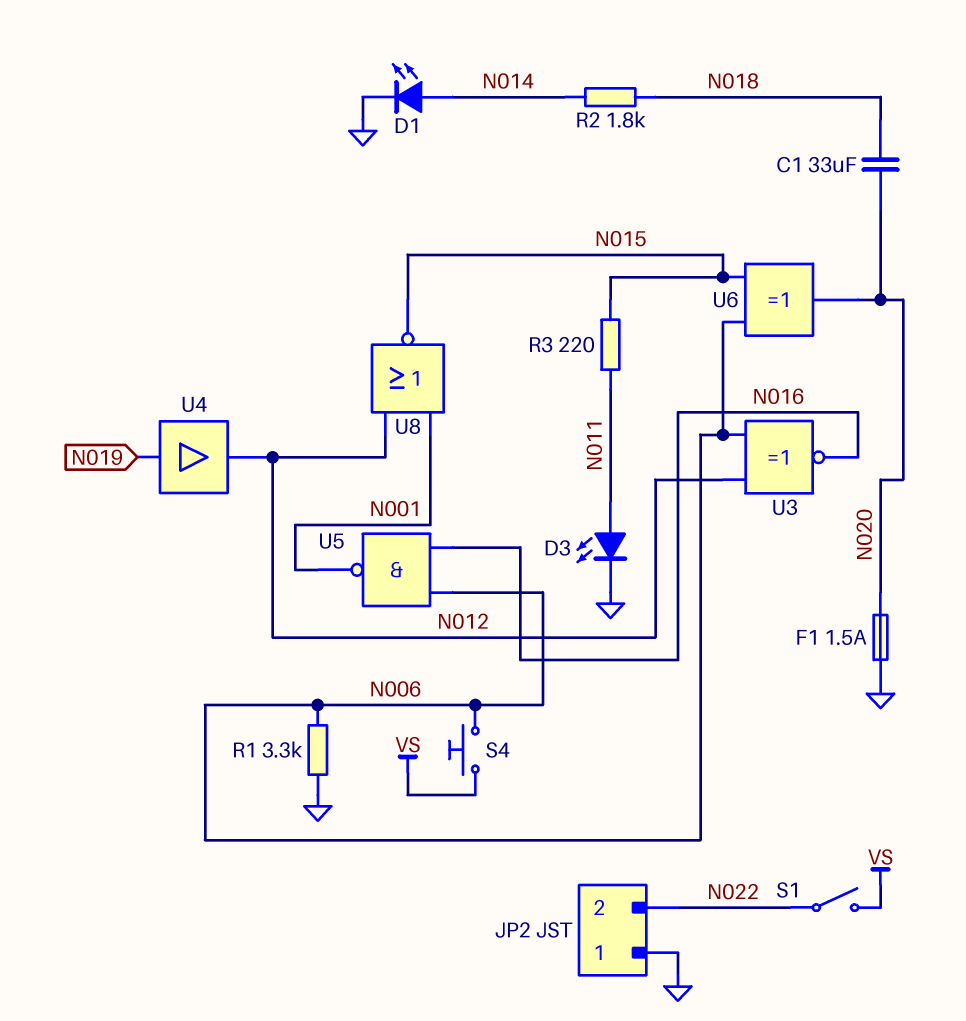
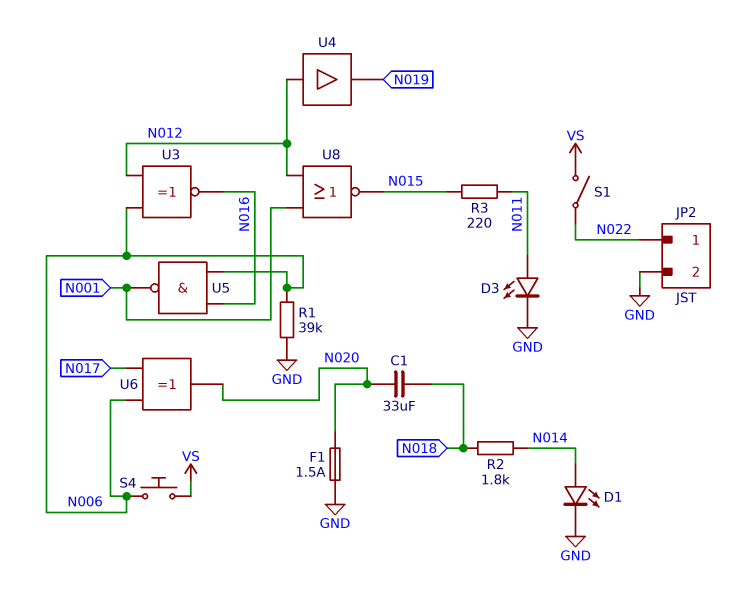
JP2 pin 1: GND -> N022
JP2 pin 2: N022 -> GND
R1: 3.3k (GND, N006) -> 39k (GND, N006)
U4: buffer (in N019, out N012) -> buffer (in N012, out N019)
U6: XOR (in N006, in N015, out N020) -> XOR (in N006, in N017, out N020)

